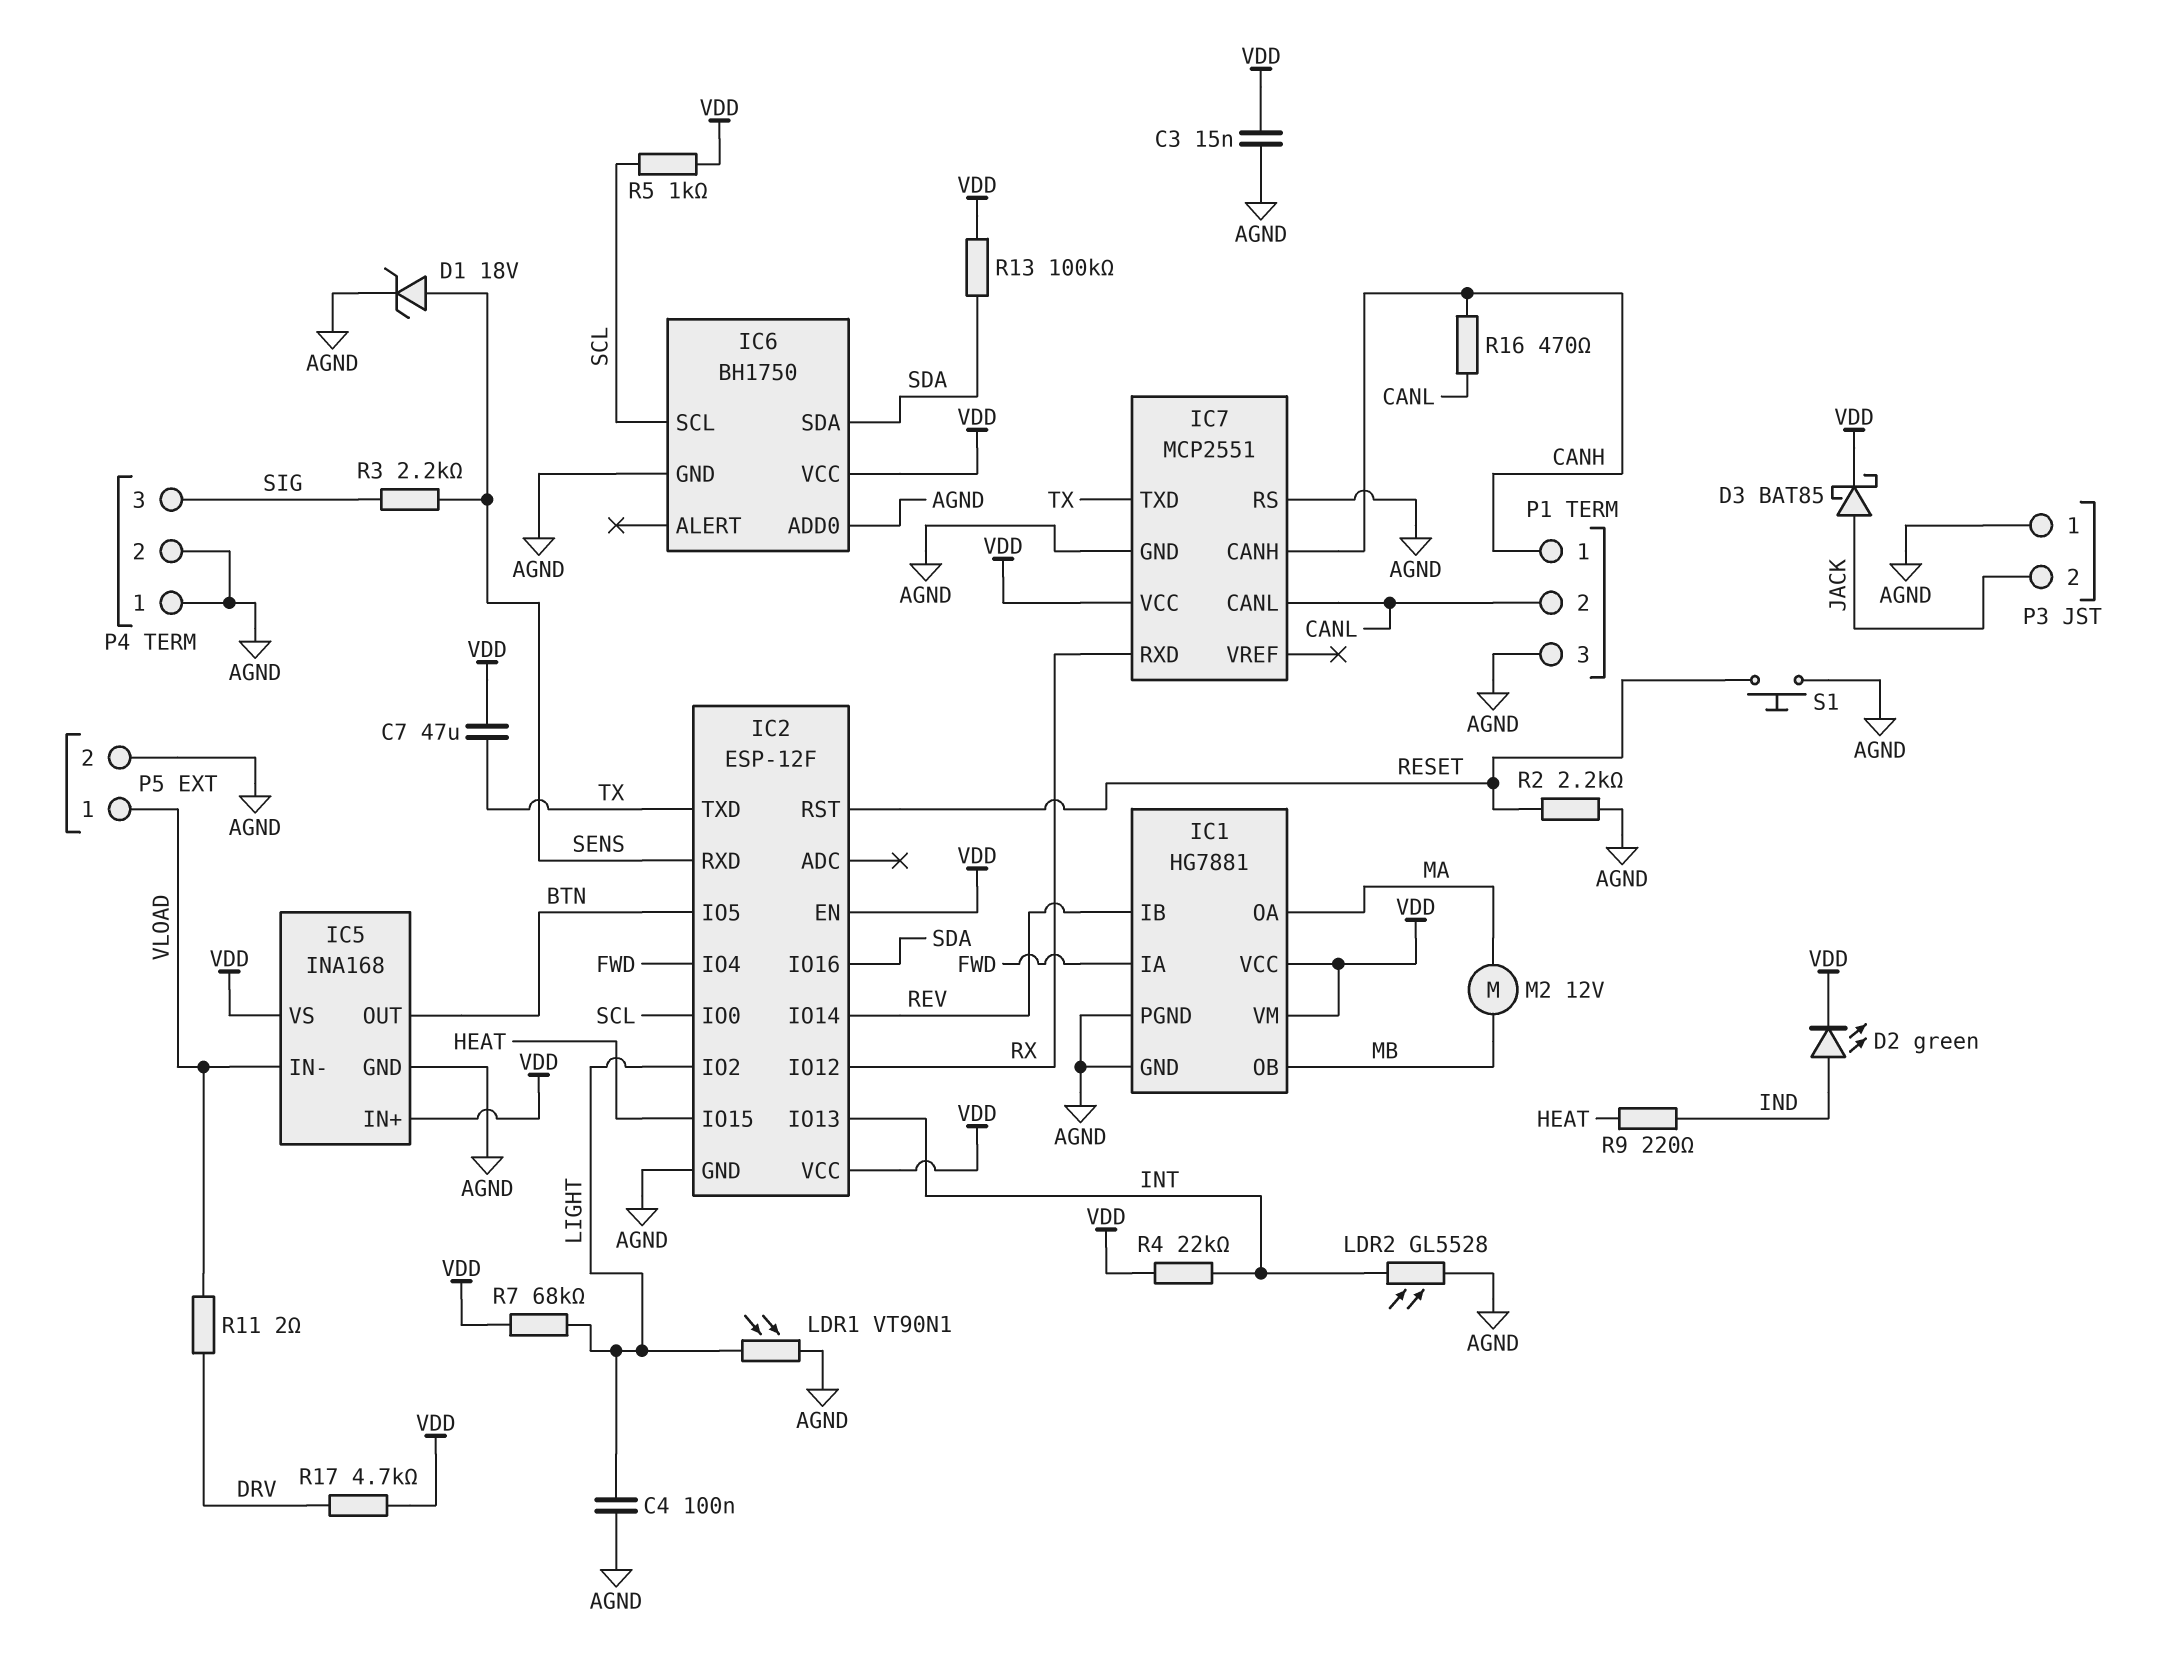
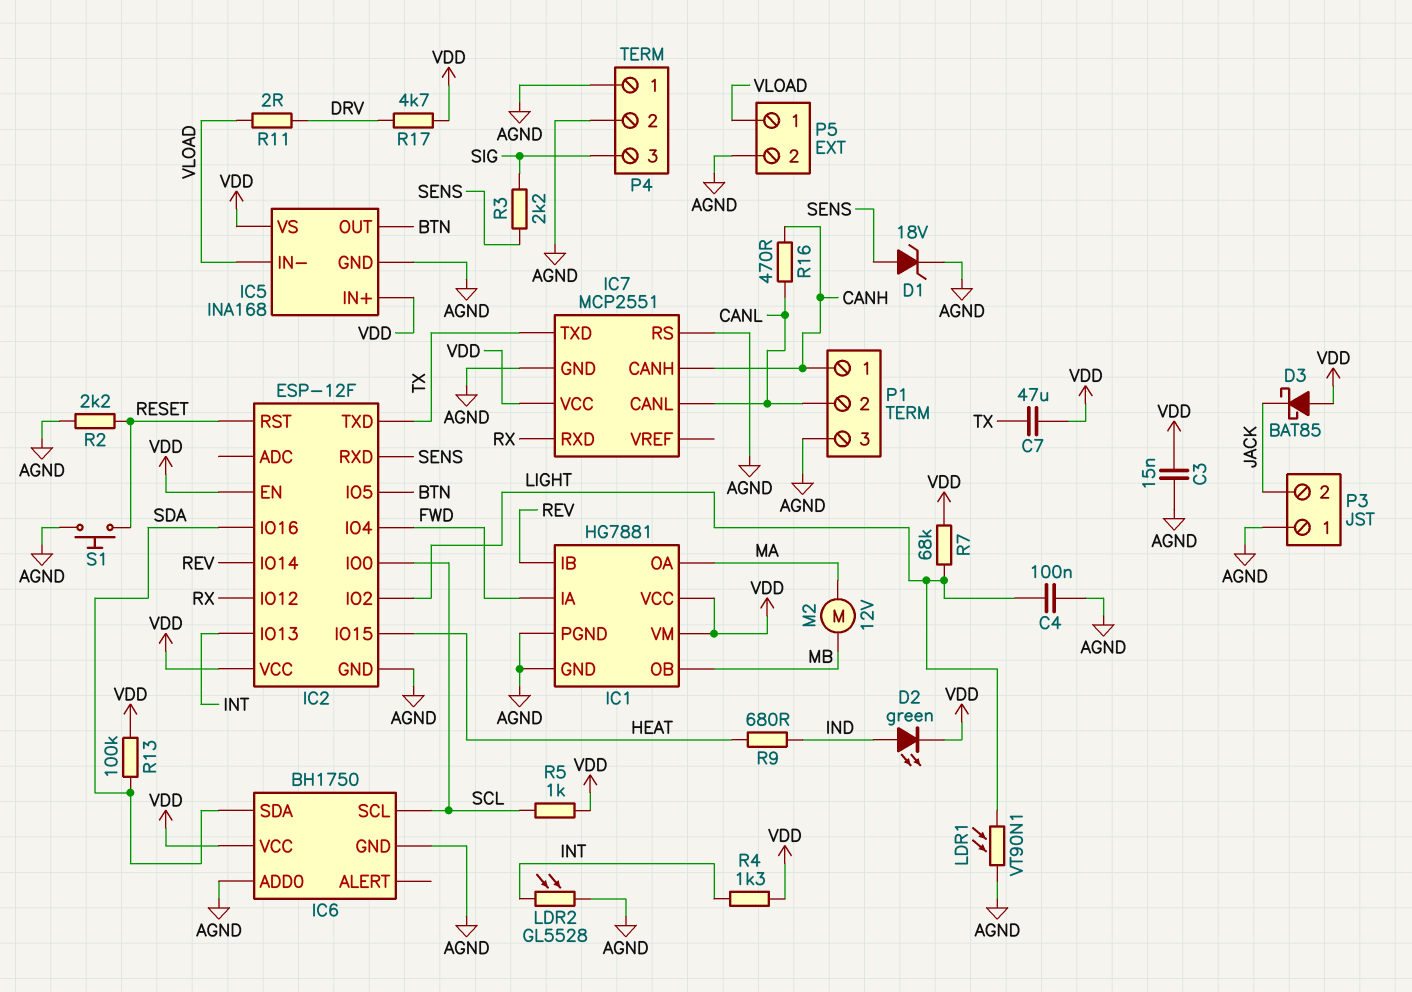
D3: schottky BAT85 (A JACK, K VDD) -> schottky BAT85 (A VDD, K JACK)
R4: 22k (INT, VDD) -> 1.3k (INT, VDD)
R9: 220 (HEAT, IND) -> 680 (HEAT, IND)

